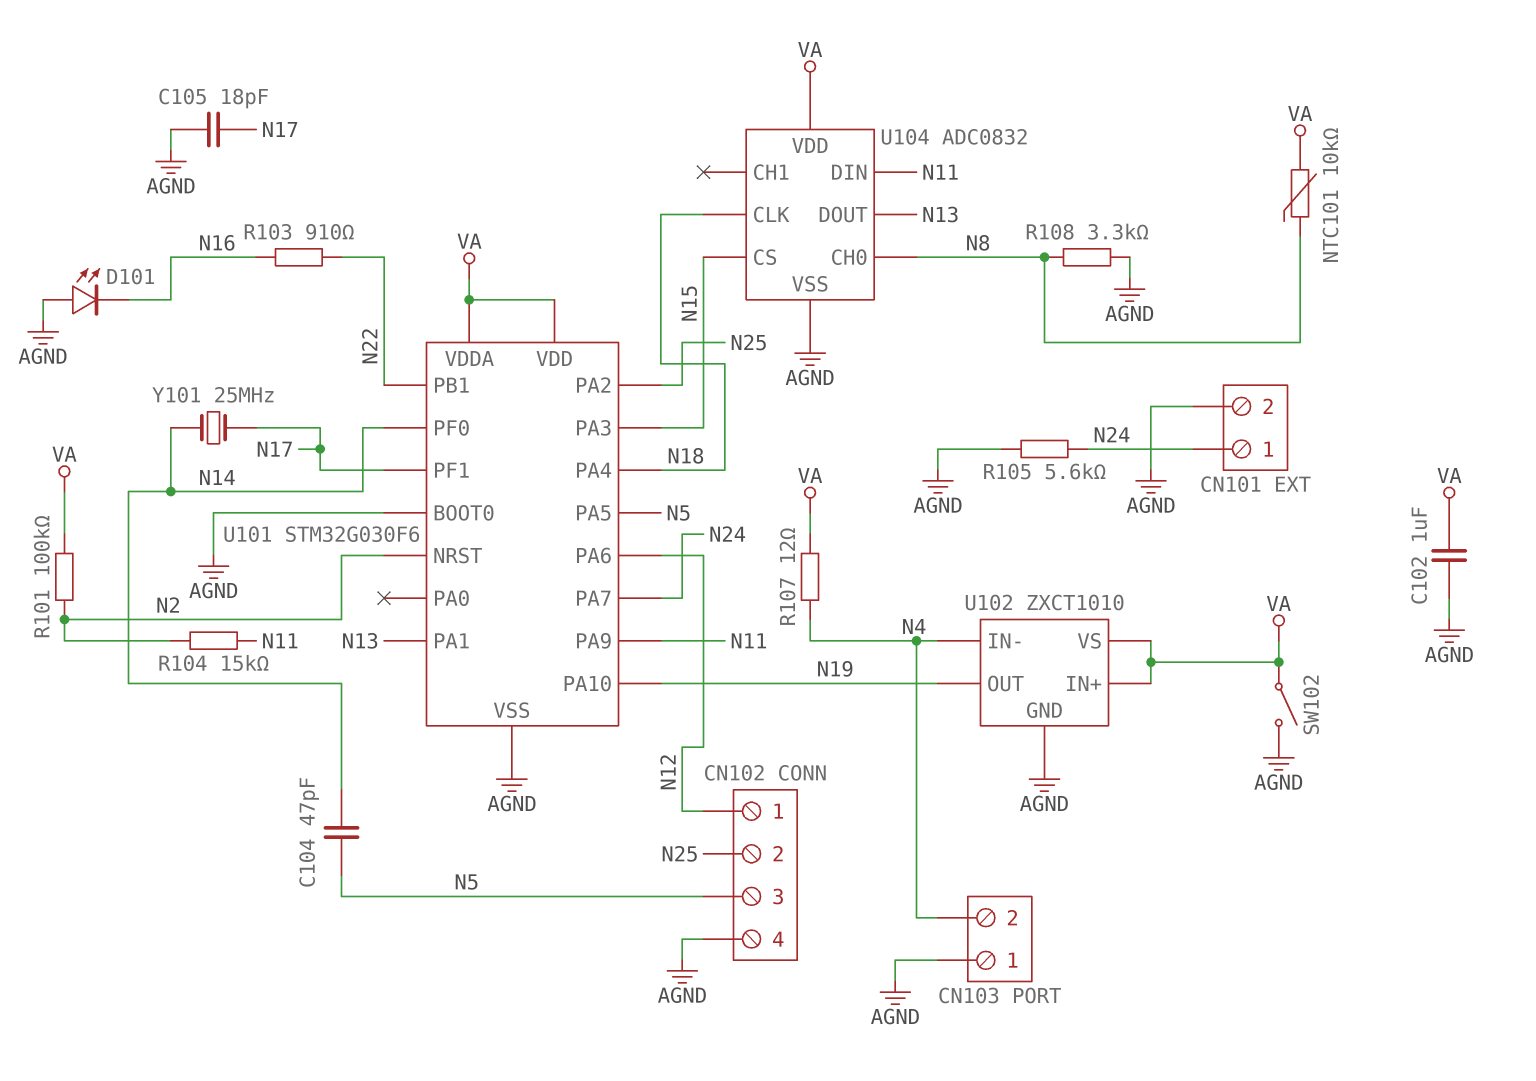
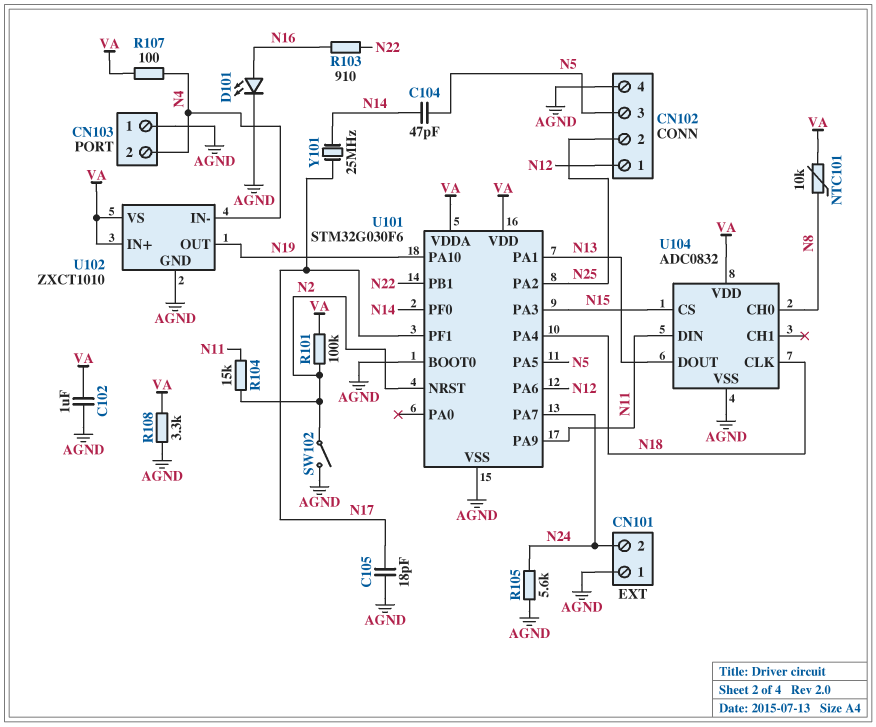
CN101 pin 1: N24 -> AGND
CN101 pin 2: AGND -> N24
D101: LED (A AGND, K N16) -> LED (A N16, K AGND)
R107: 12 (N4, VA) -> 100 (N4, VA)
R108: 3.3k (AGND, N8) -> 3.3k (AGND, VA)
SW102: switch (AGND, VA) -> switch (AGND, N2)

